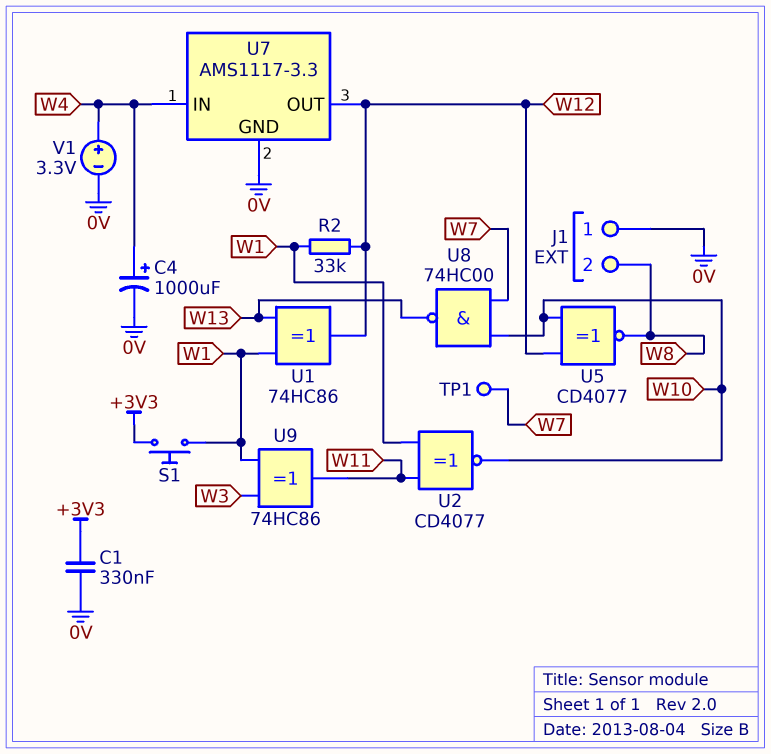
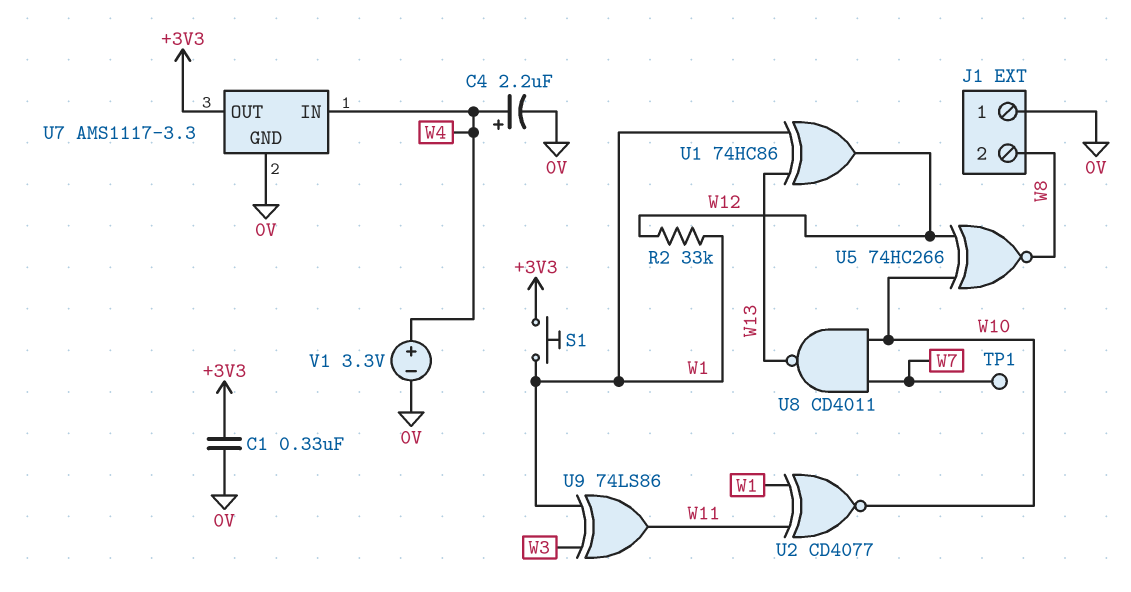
C4: 1000uF (plus W4, minus 0V) -> 2.2uF (plus W4, minus 0V)
U5: XNOR CD4077 (in W10, in W12, out W8) -> XNOR 74HC266 (in W10, in W12, out W8)
U7 pin OUT: W12 -> +3V3
U8: NAND 74HC00 (in W7, in W10, out W13) -> NAND CD4011 (in W7, in W10, out W13)
U9: XOR 74HC86 (in W1, in W3, out W11) -> XOR 74LS86 (in W1, in W3, out W11)

